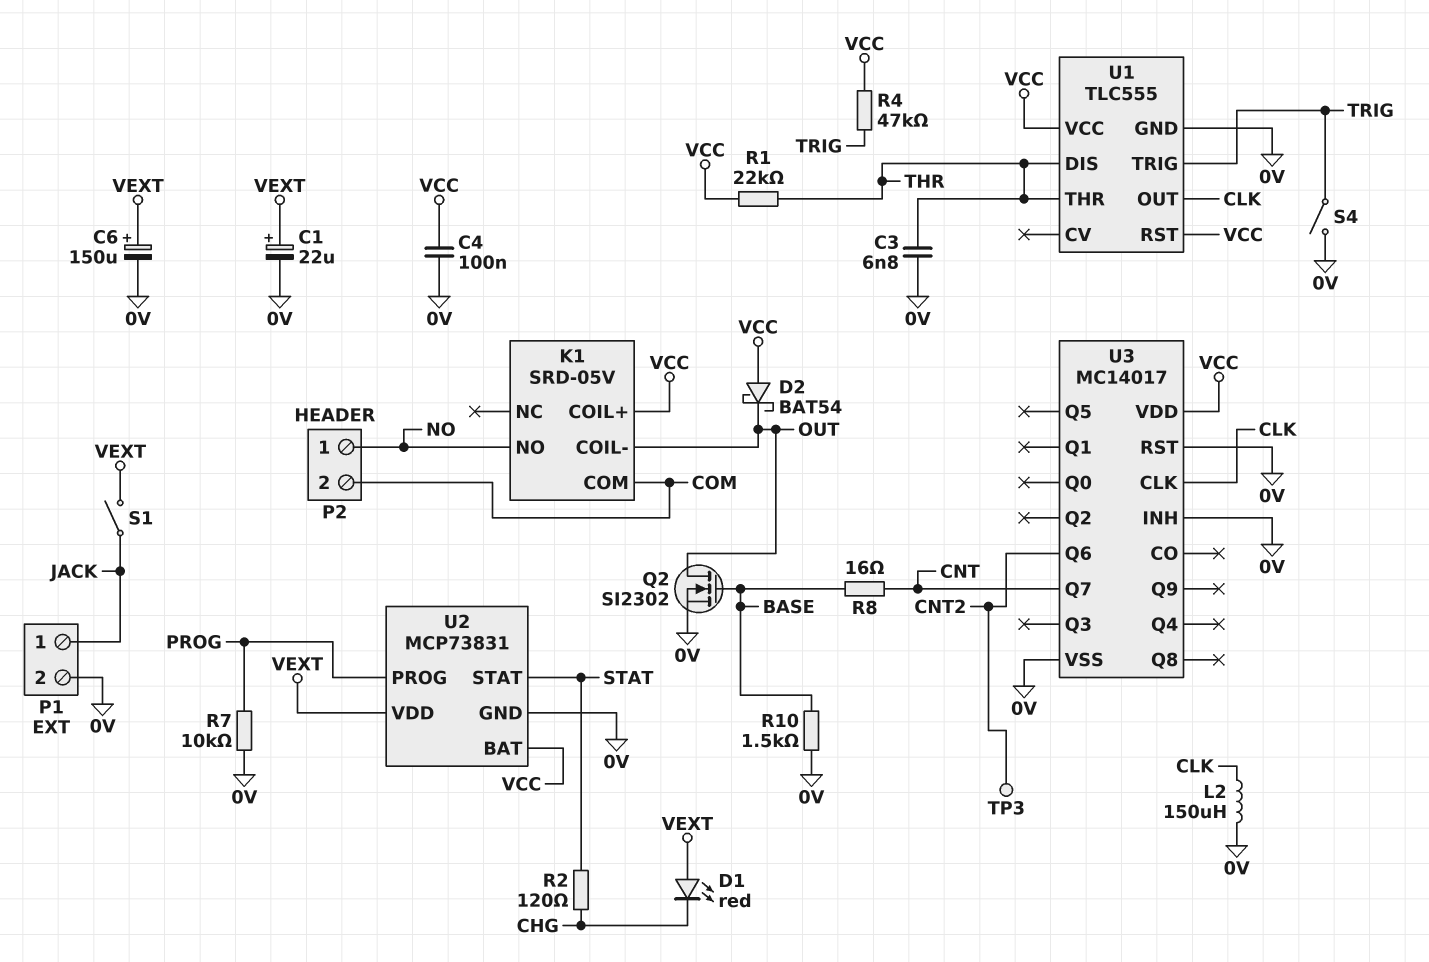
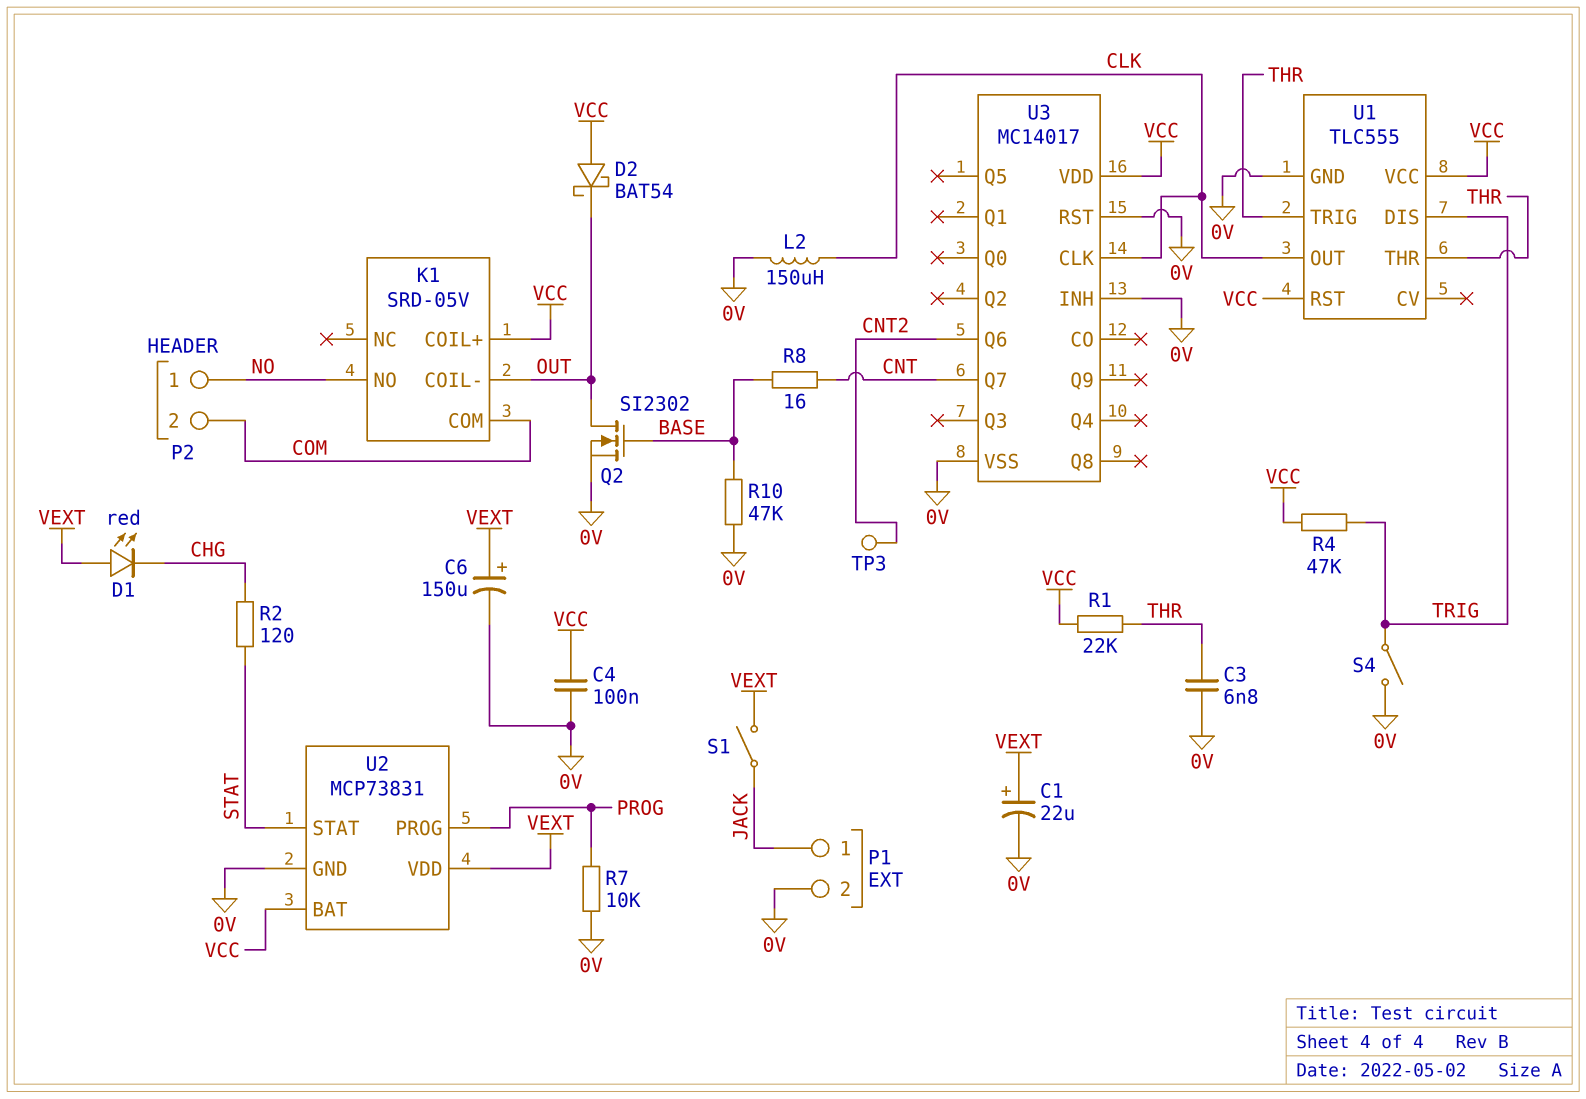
R10: 1.5k (0V, BASE) -> 47k (0V, BASE)
U1 pin DIS: THR -> TRIG
U1 pin TRIG: TRIG -> THR

